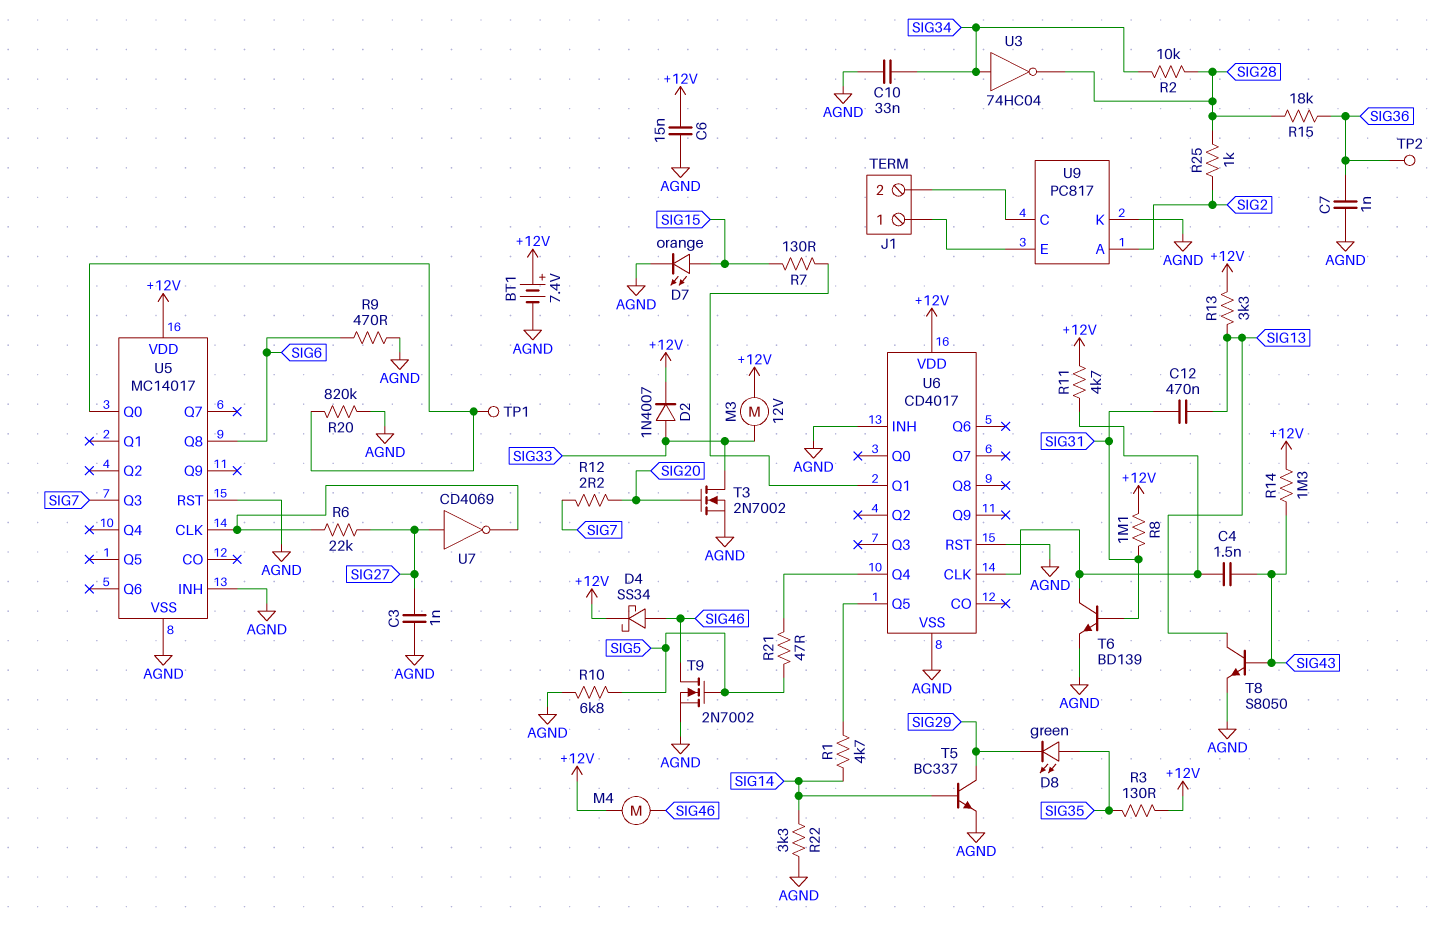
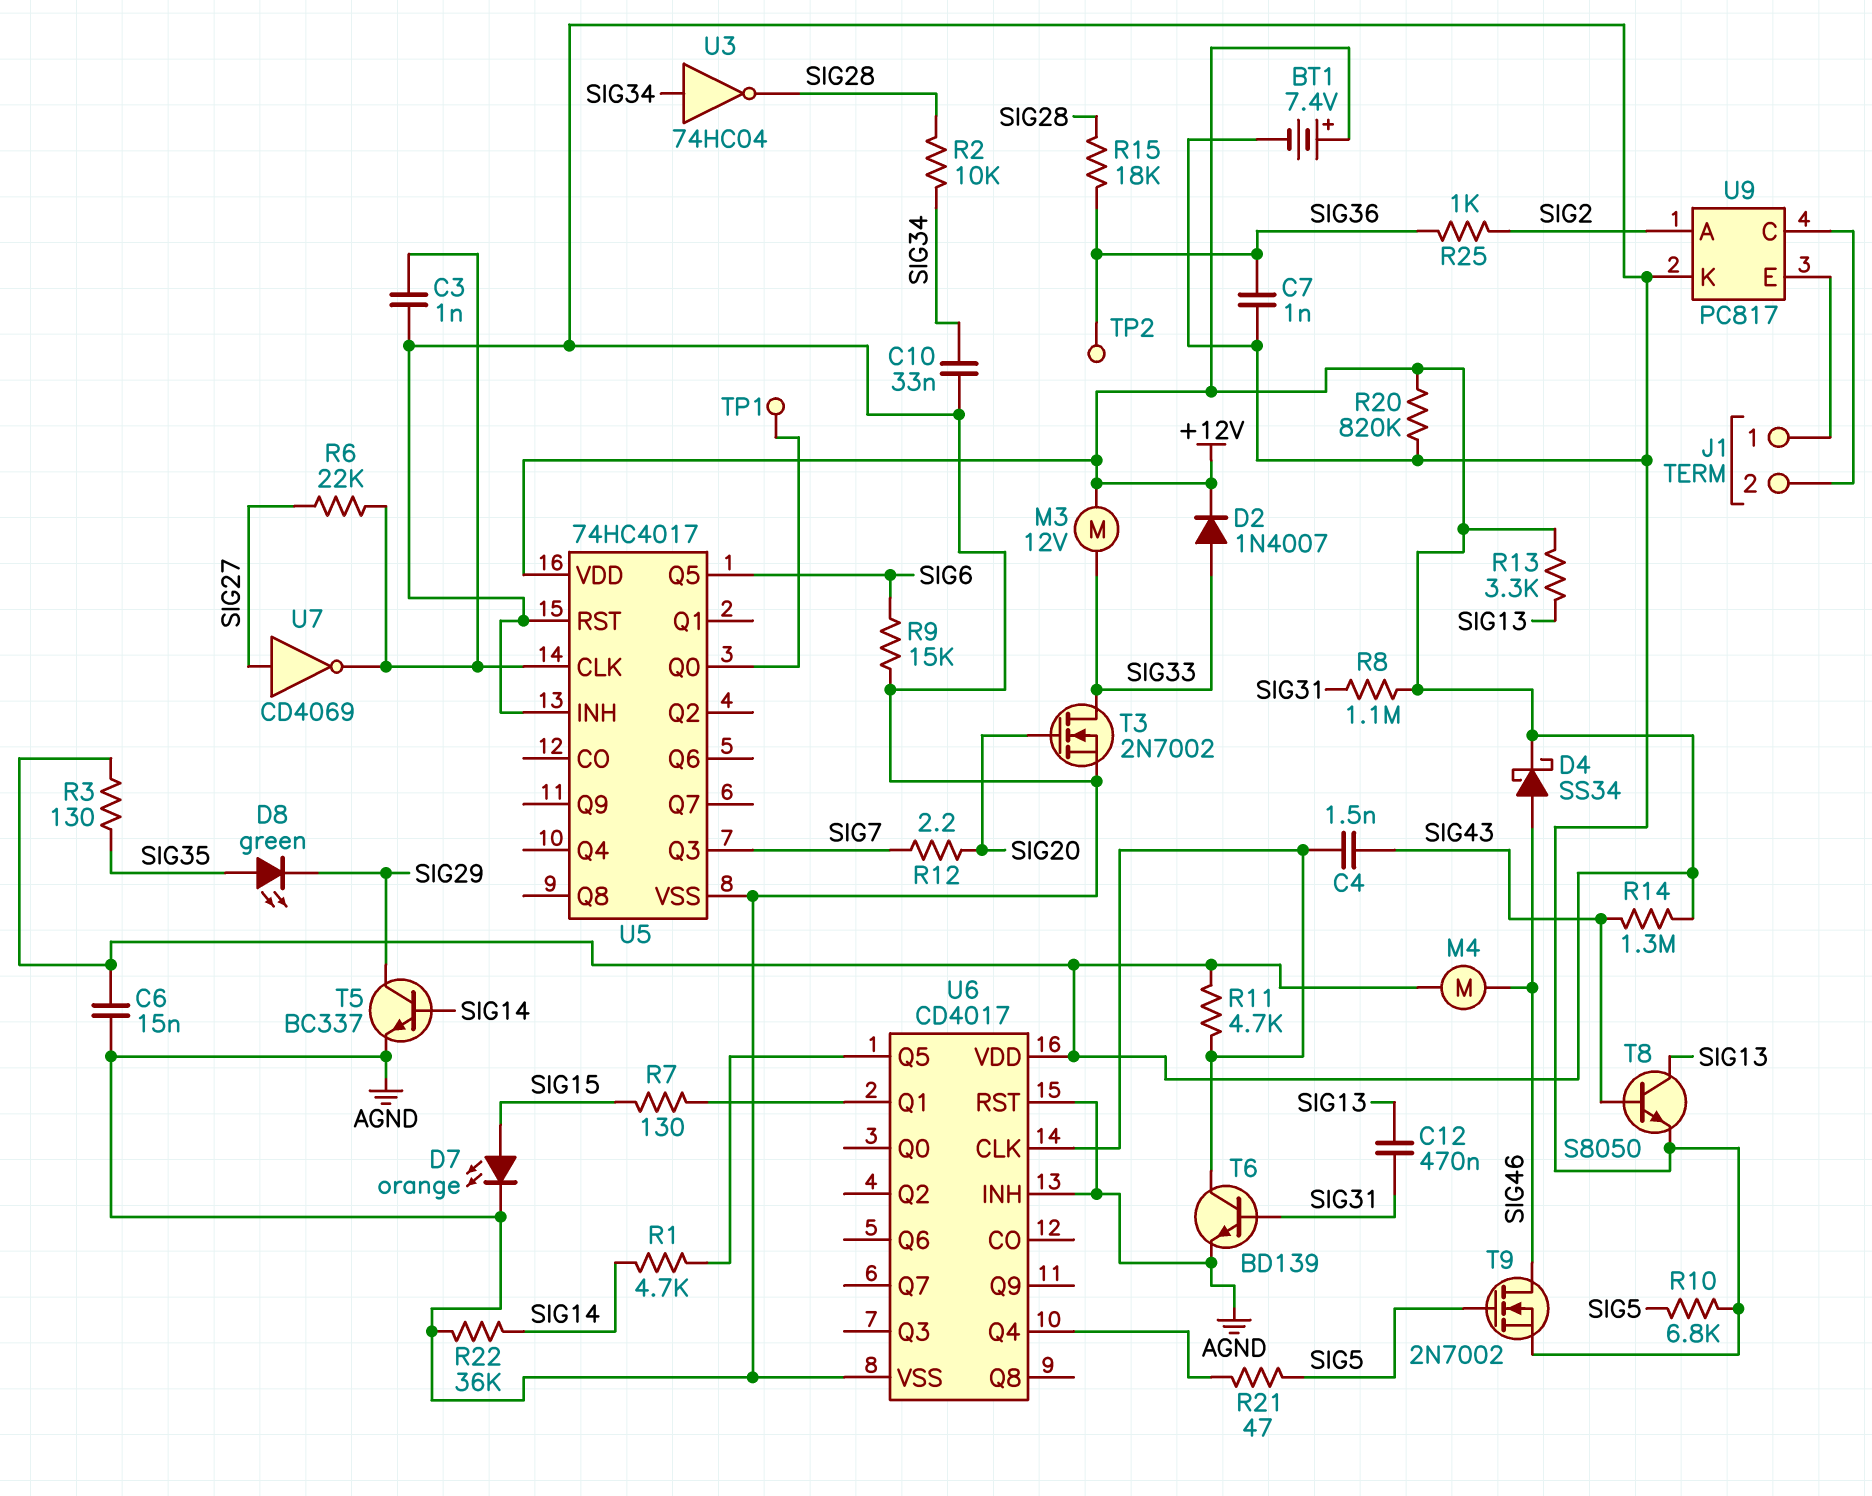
C3: 1nF (AGND, SIG27) -> 1nF (AGND, U5/CLK)
R9: 470 (AGND, SIG6) -> 15k (AGND, SIG6)
R20: 820k (AGND, U5/Q0) -> 820k (+12V, AGND)
R22: 3.3k (AGND, SIG14) -> 36k (AGND, SIG14)
R25: 1k (SIG2, SIG28) -> 1k (SIG2, SIG36)
U5: MC14017 -> 74HC4017
U5 pin Q5: none -> SIG6
U5 pin Q8: SIG6 -> none

